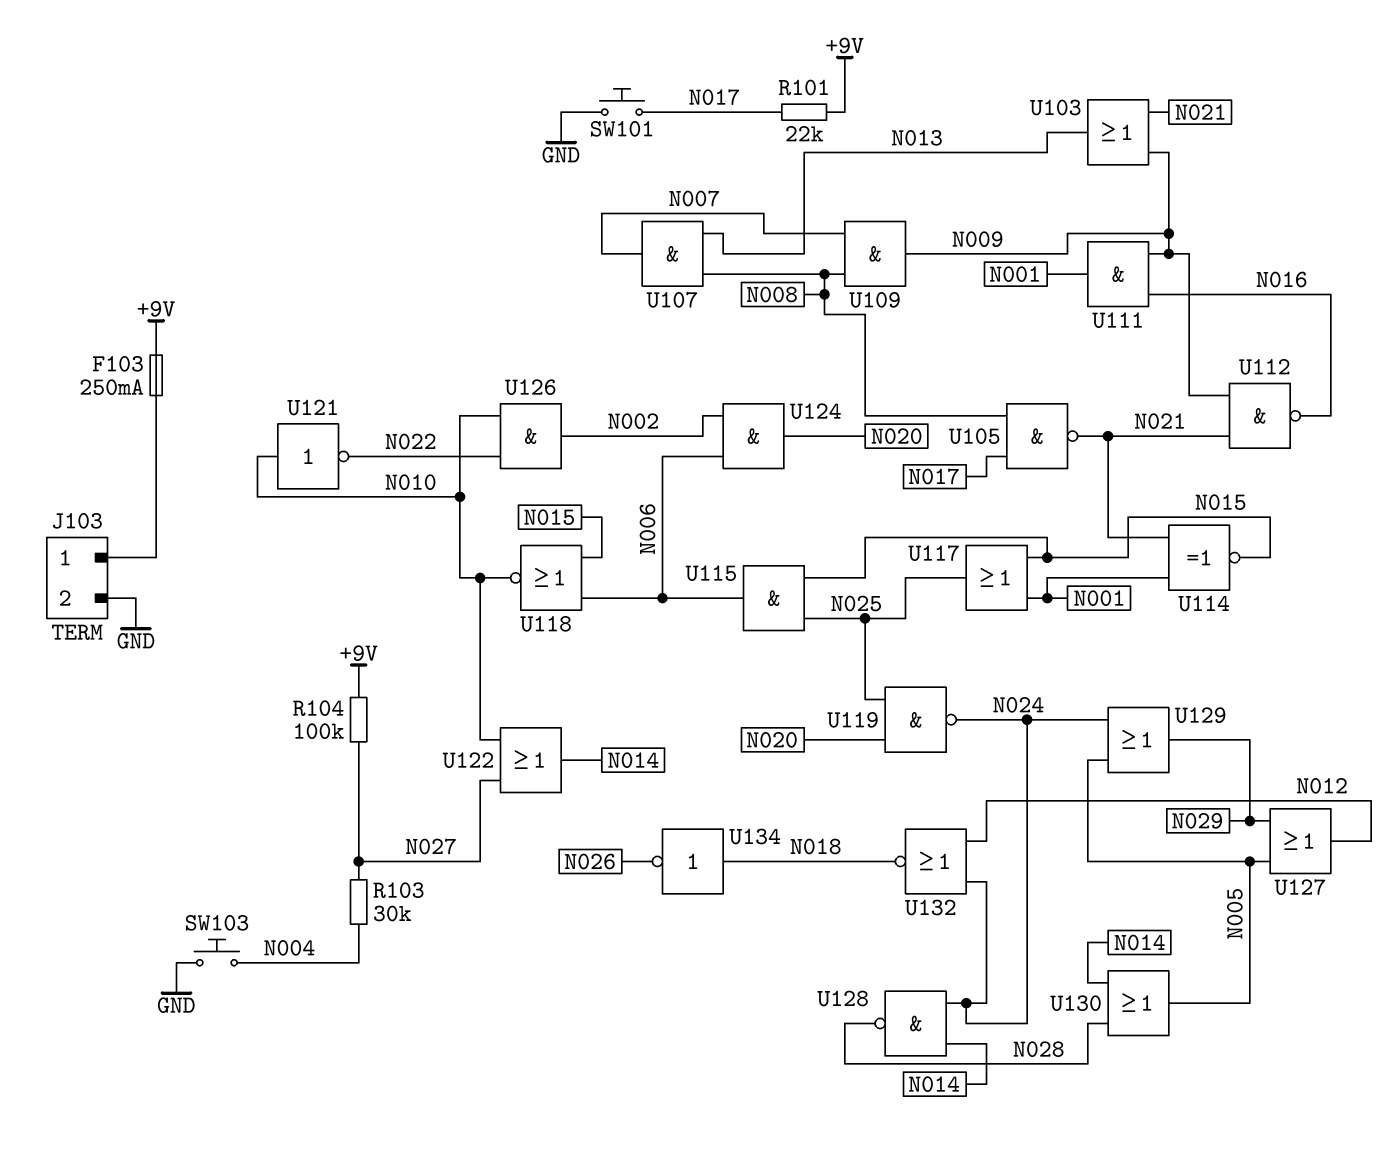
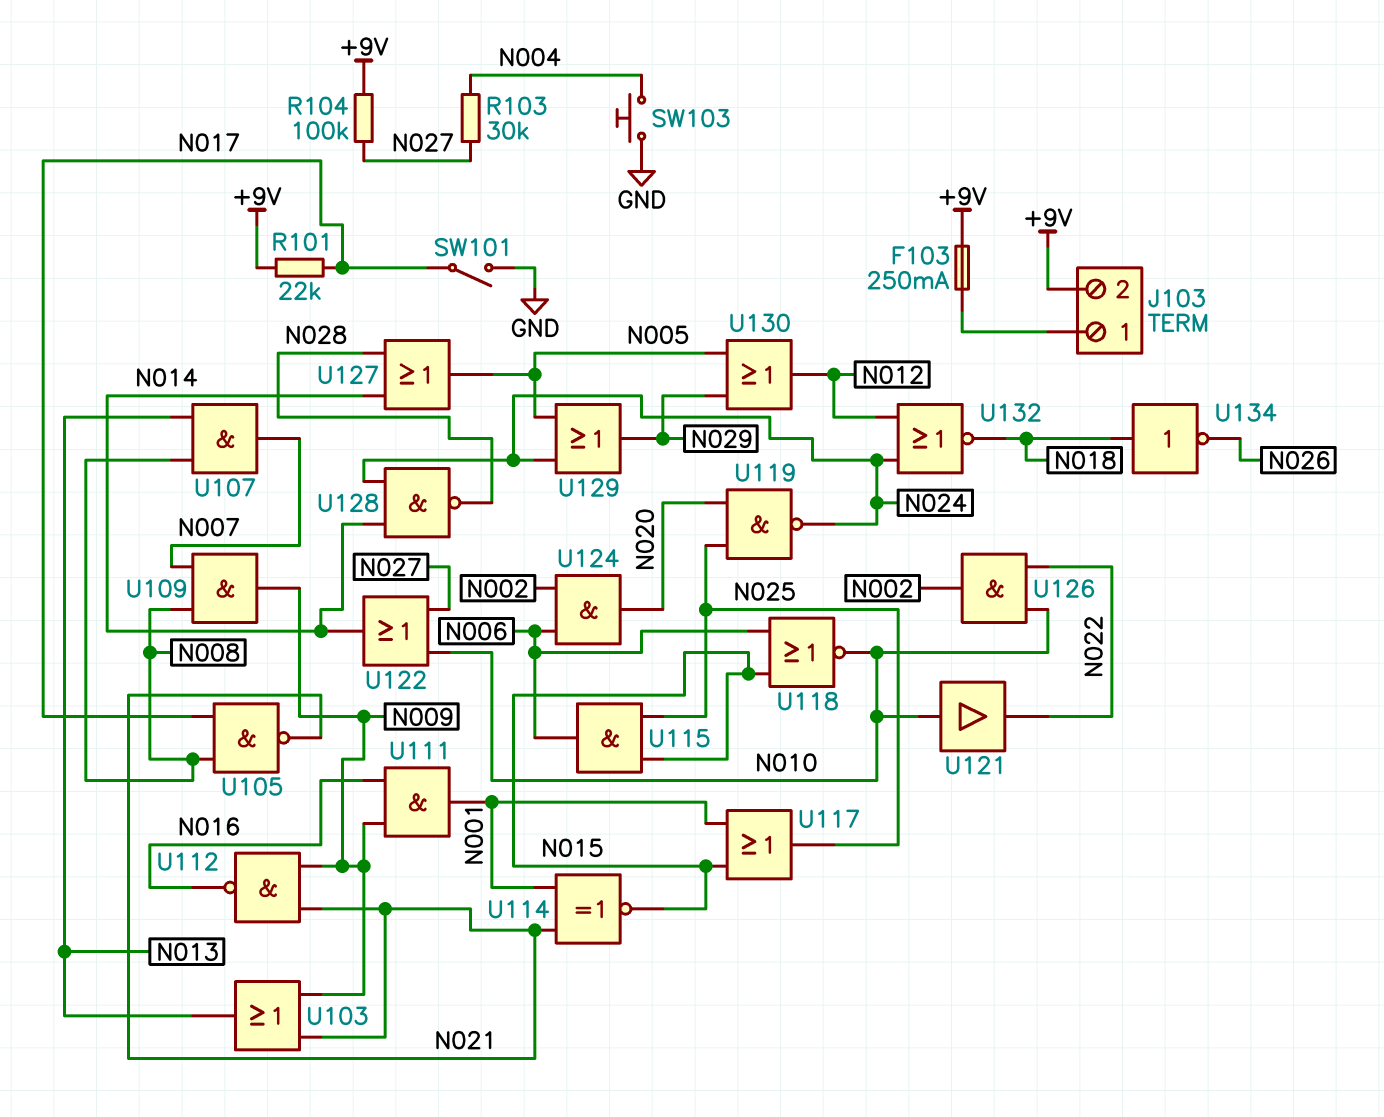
J103 pin 2: GND -> +9V
SW101: button (GND, N017) -> switch (GND, N017)
U121: NOT (in N010, out N022) -> buffer (in N010, out N022)
U127: OR (in N005, in N029, out N012) -> OR (in N014, in N028, out N005)
U130: OR (in N014, in N028, out N005) -> OR (in N005, in N029, out N012)

